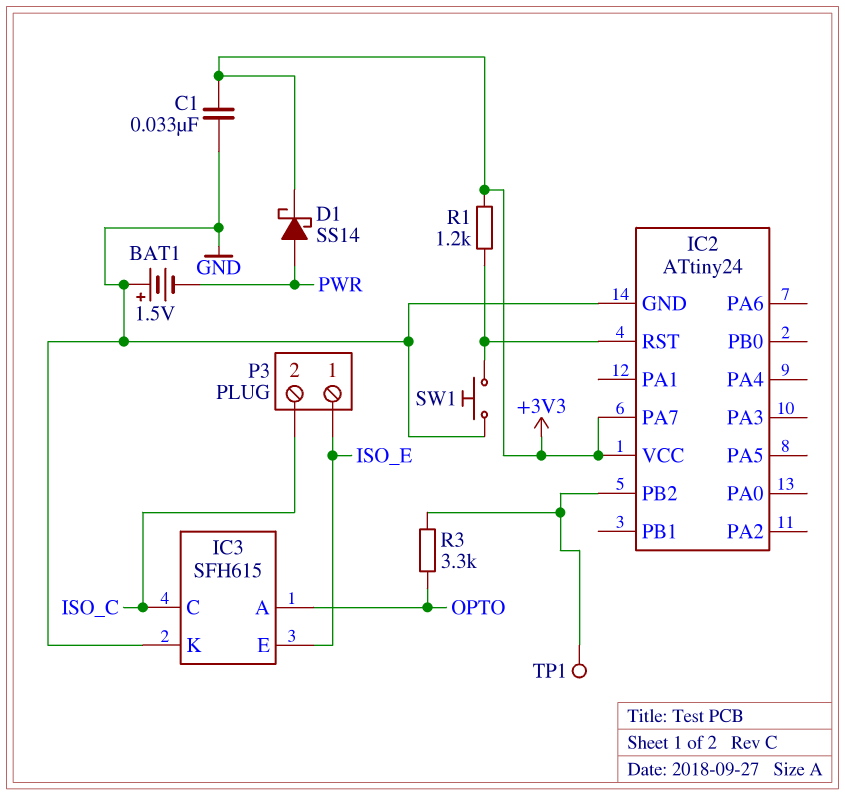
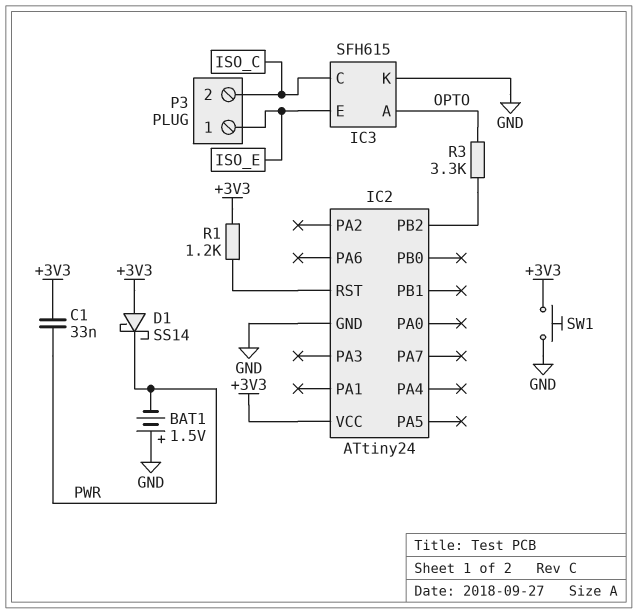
C1: 33nF (+3V3, GND) -> 33nF (+3V3, PWR)
D1: schottky SS14 (A PWR, K +3V3) -> schottky SS14 (A +3V3, K PWR)
IC2 pin PA7: +3V3 -> none
SW1: button (GND, IC2/RST) -> button (+3V3, GND)
TP1: test point (IC2/PB2) -> none

